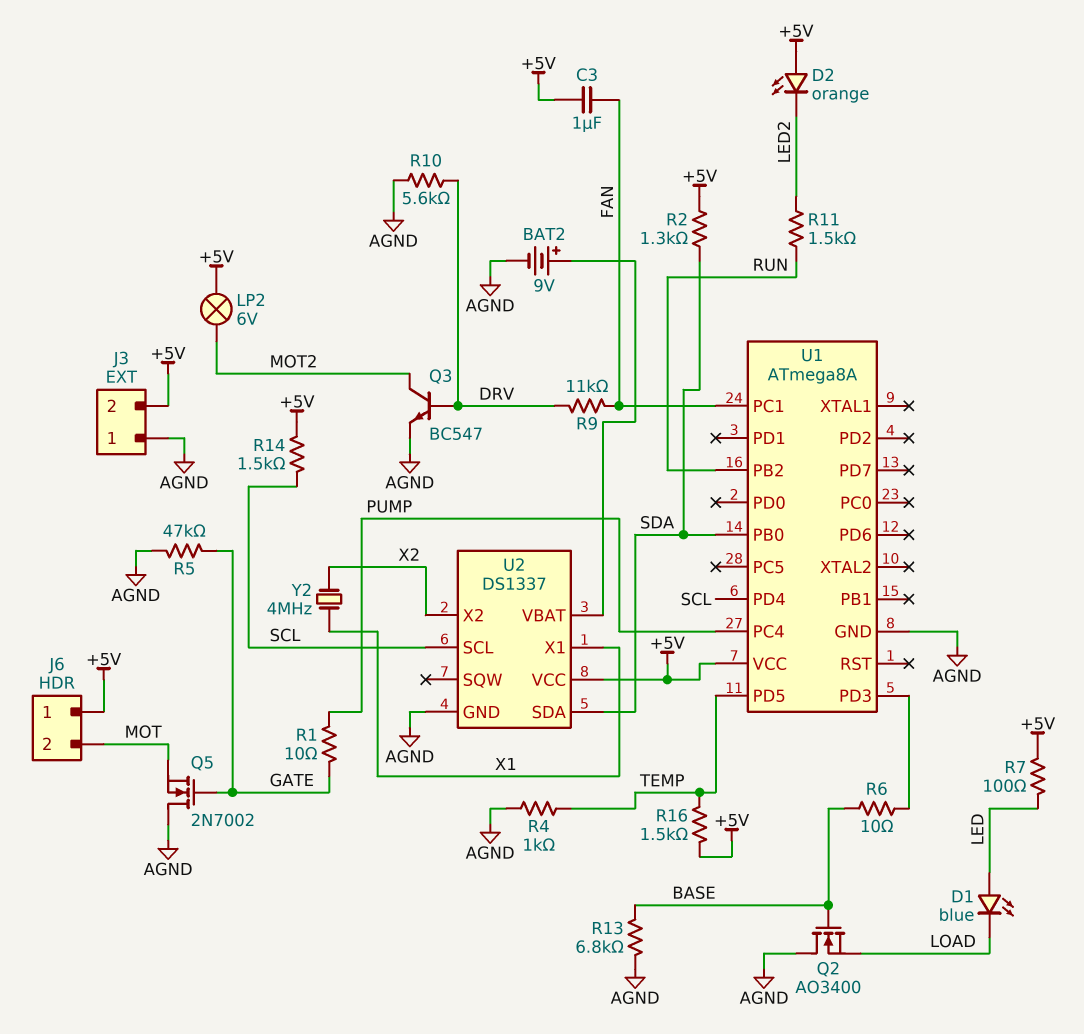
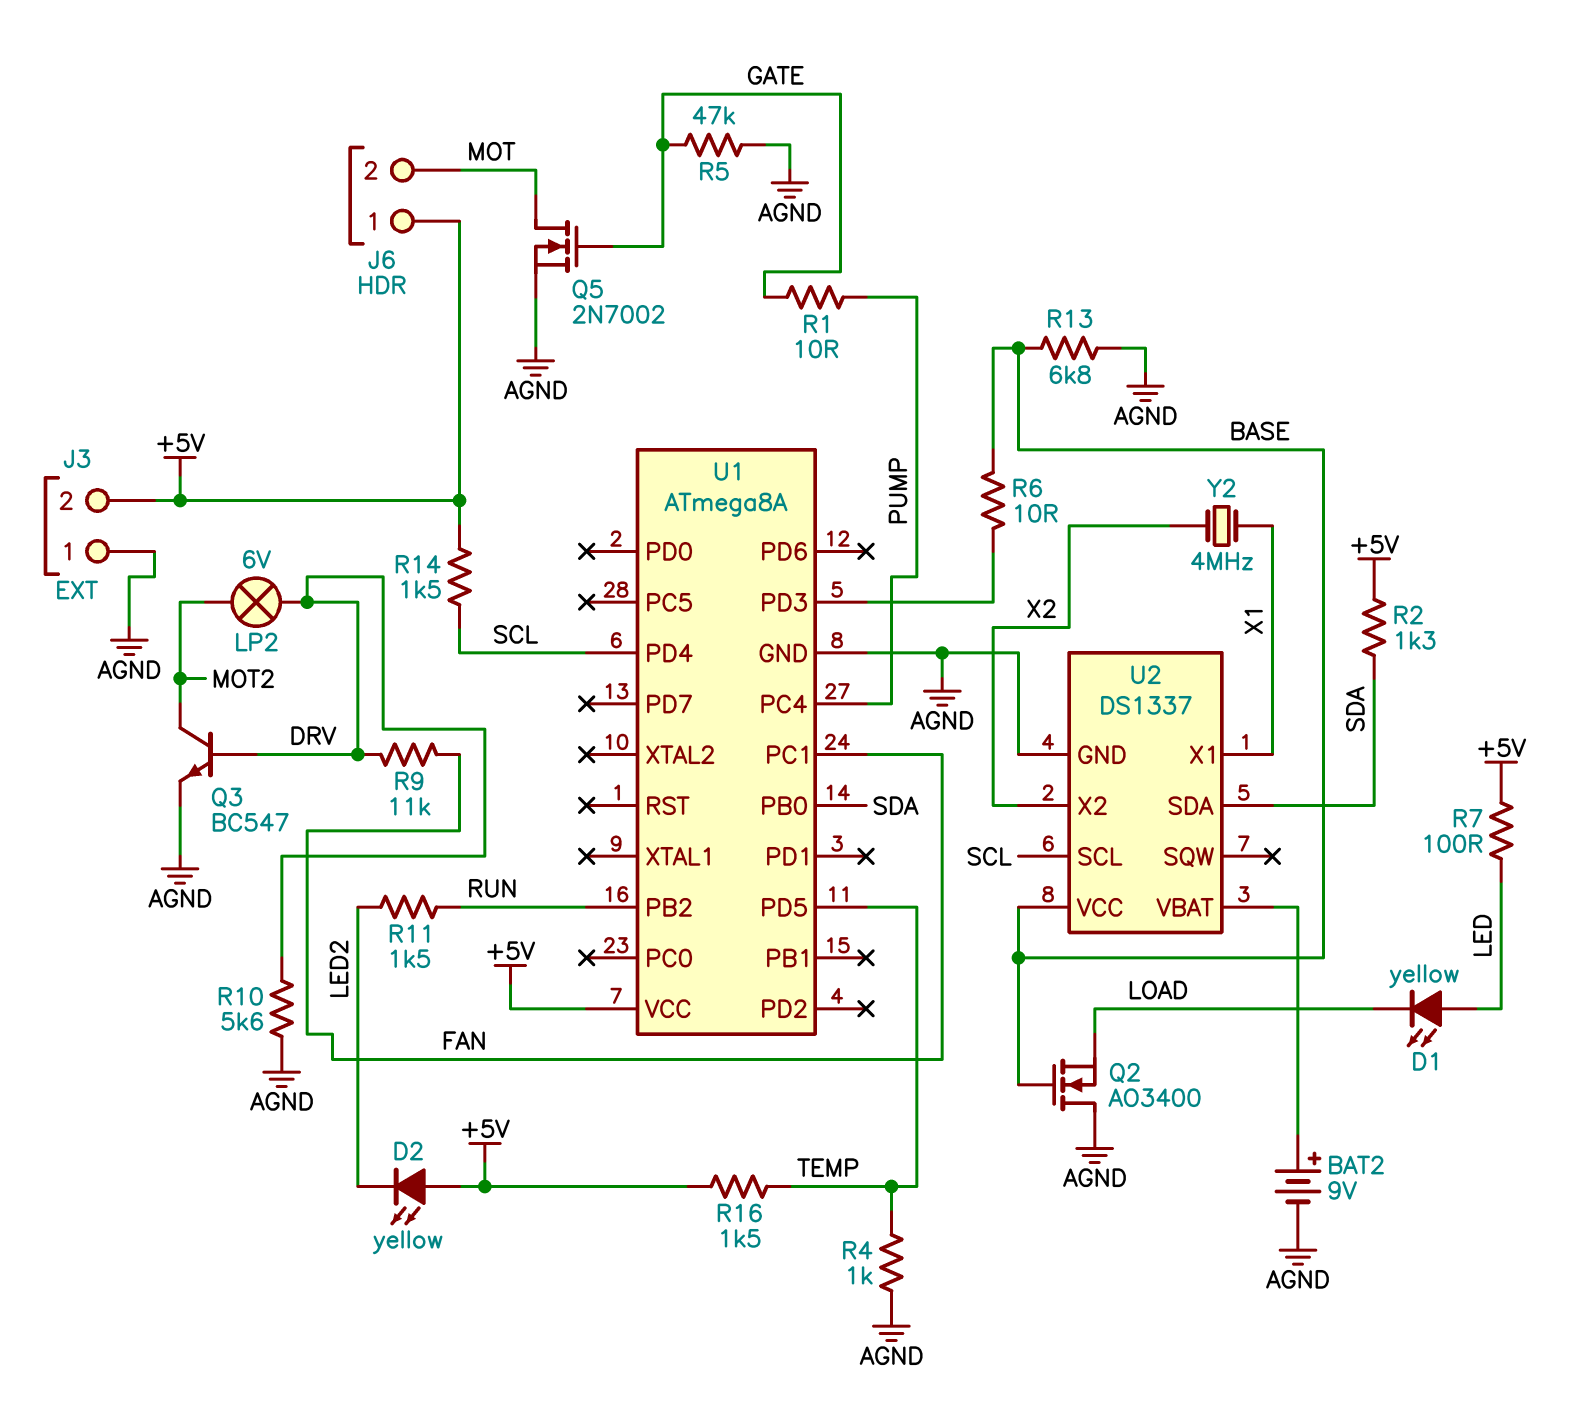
C3: 1uF (+5V, FAN) -> none
D1: LED blue (A LED, K LOAD) -> LED yellow (A LED, K LOAD)
D2: LED orange (A +5V, K LED2) -> LED yellow (A +5V, K LED2)
LP2: lamp 6V (+5V, MOT2) -> lamp 6V (DRV, MOT2)
Q5: NMOS 2N7002 (G GATE, D AGND, S MOT) -> NMOS 2N7002 (G GATE, D MOT, S AGND)
U2 pin VCC: +5V -> BASE

